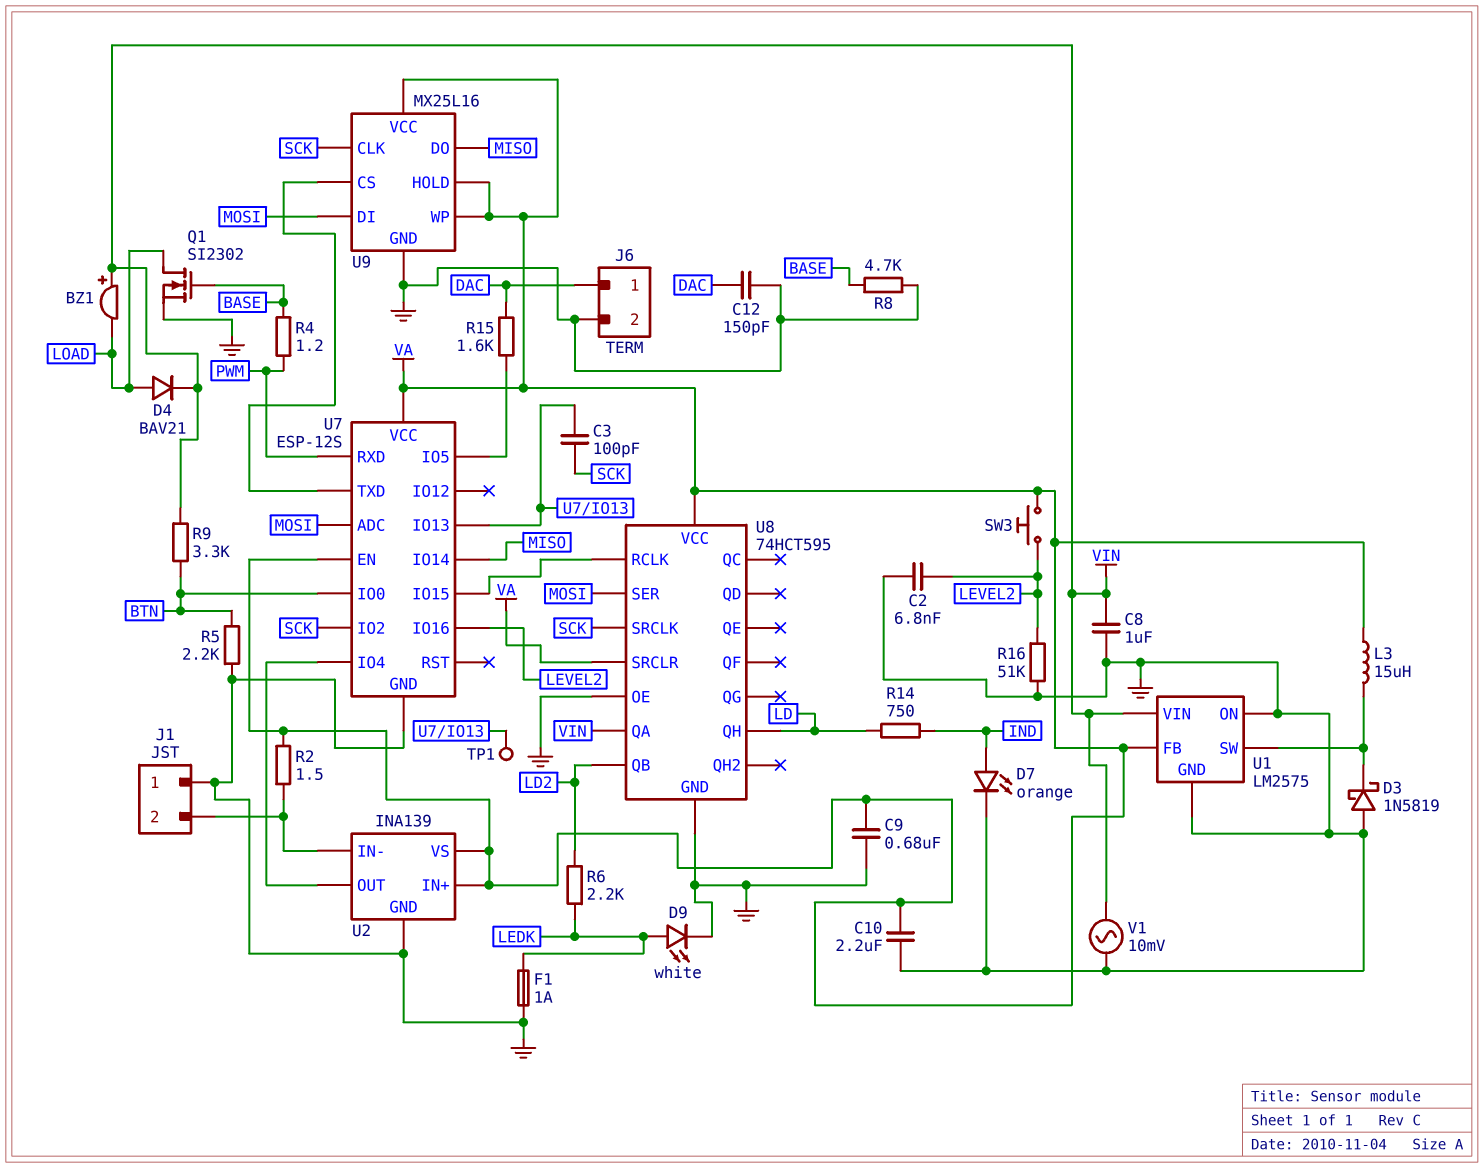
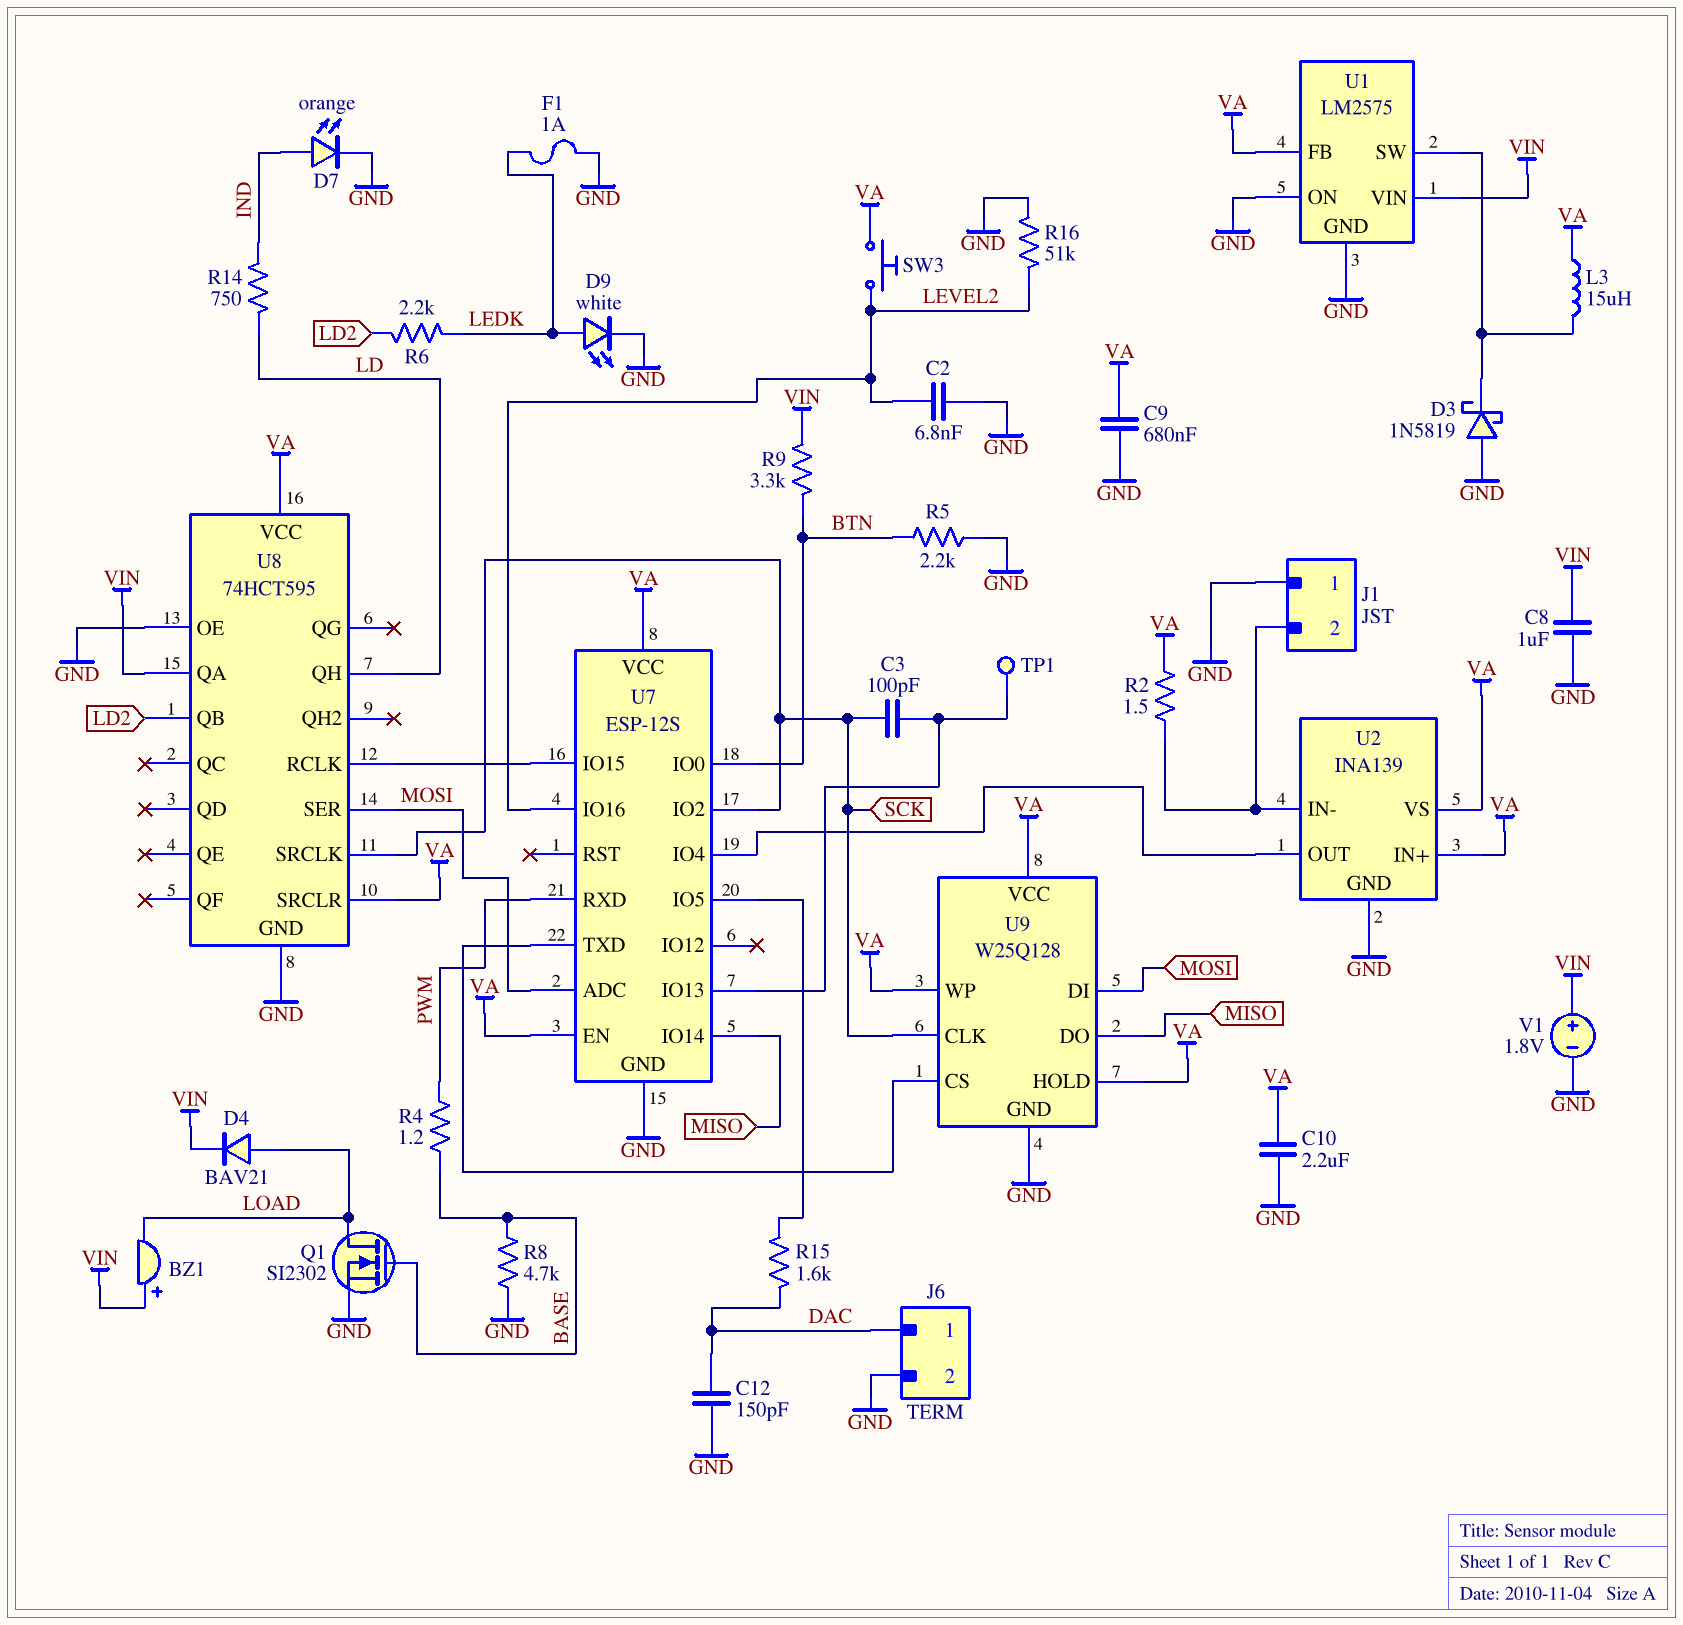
U9: MX25L16 -> W25Q128
V1: AC 10mV (GND, VIN) -> 1.8V (plus VIN, minus GND)

